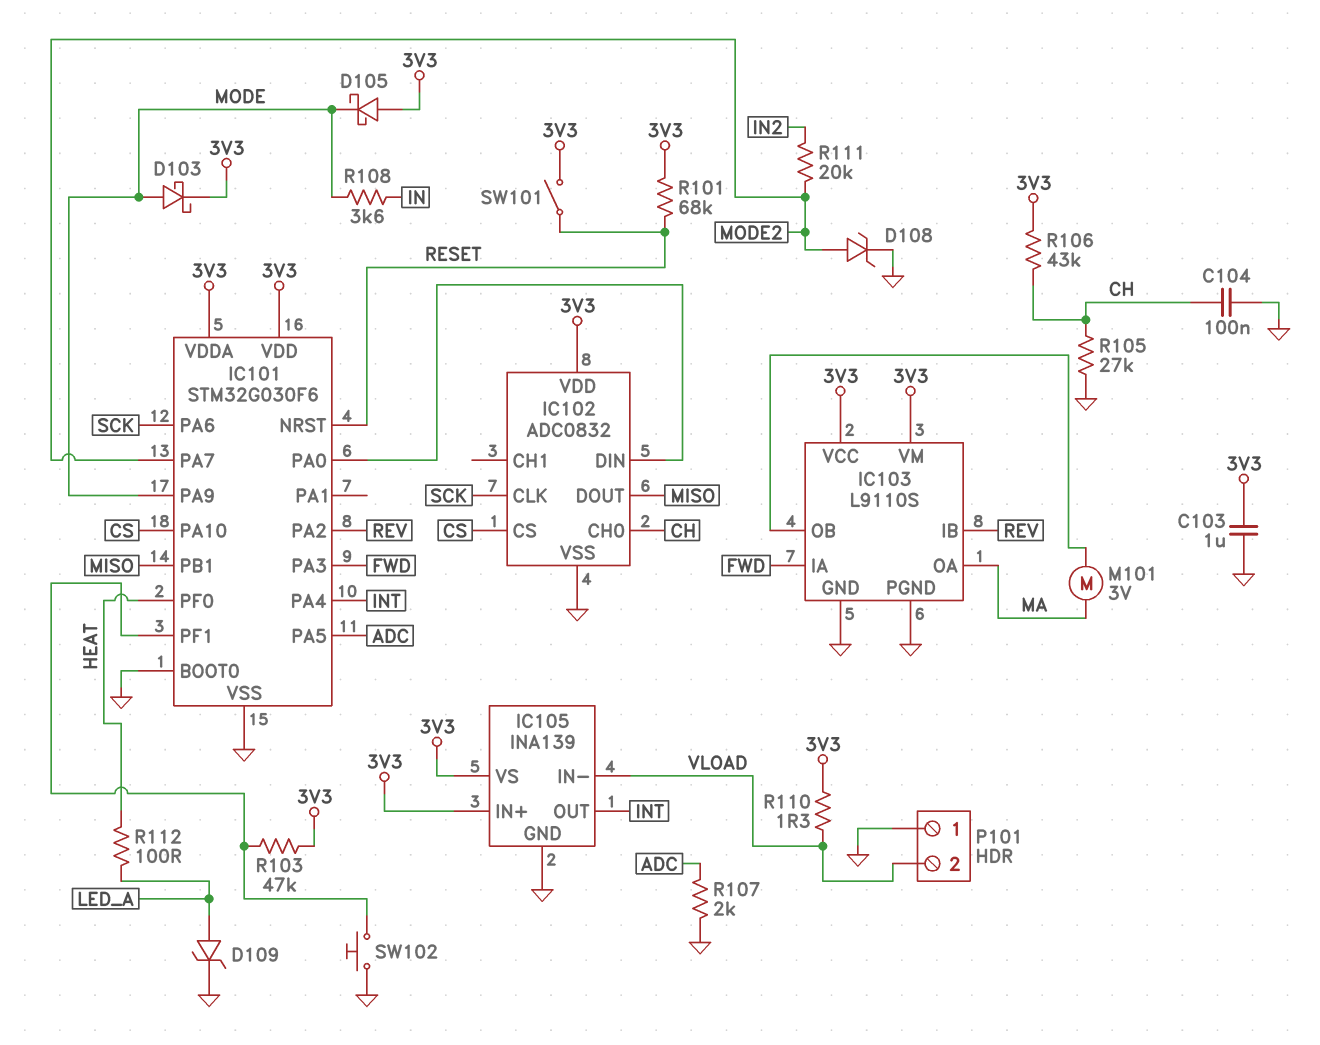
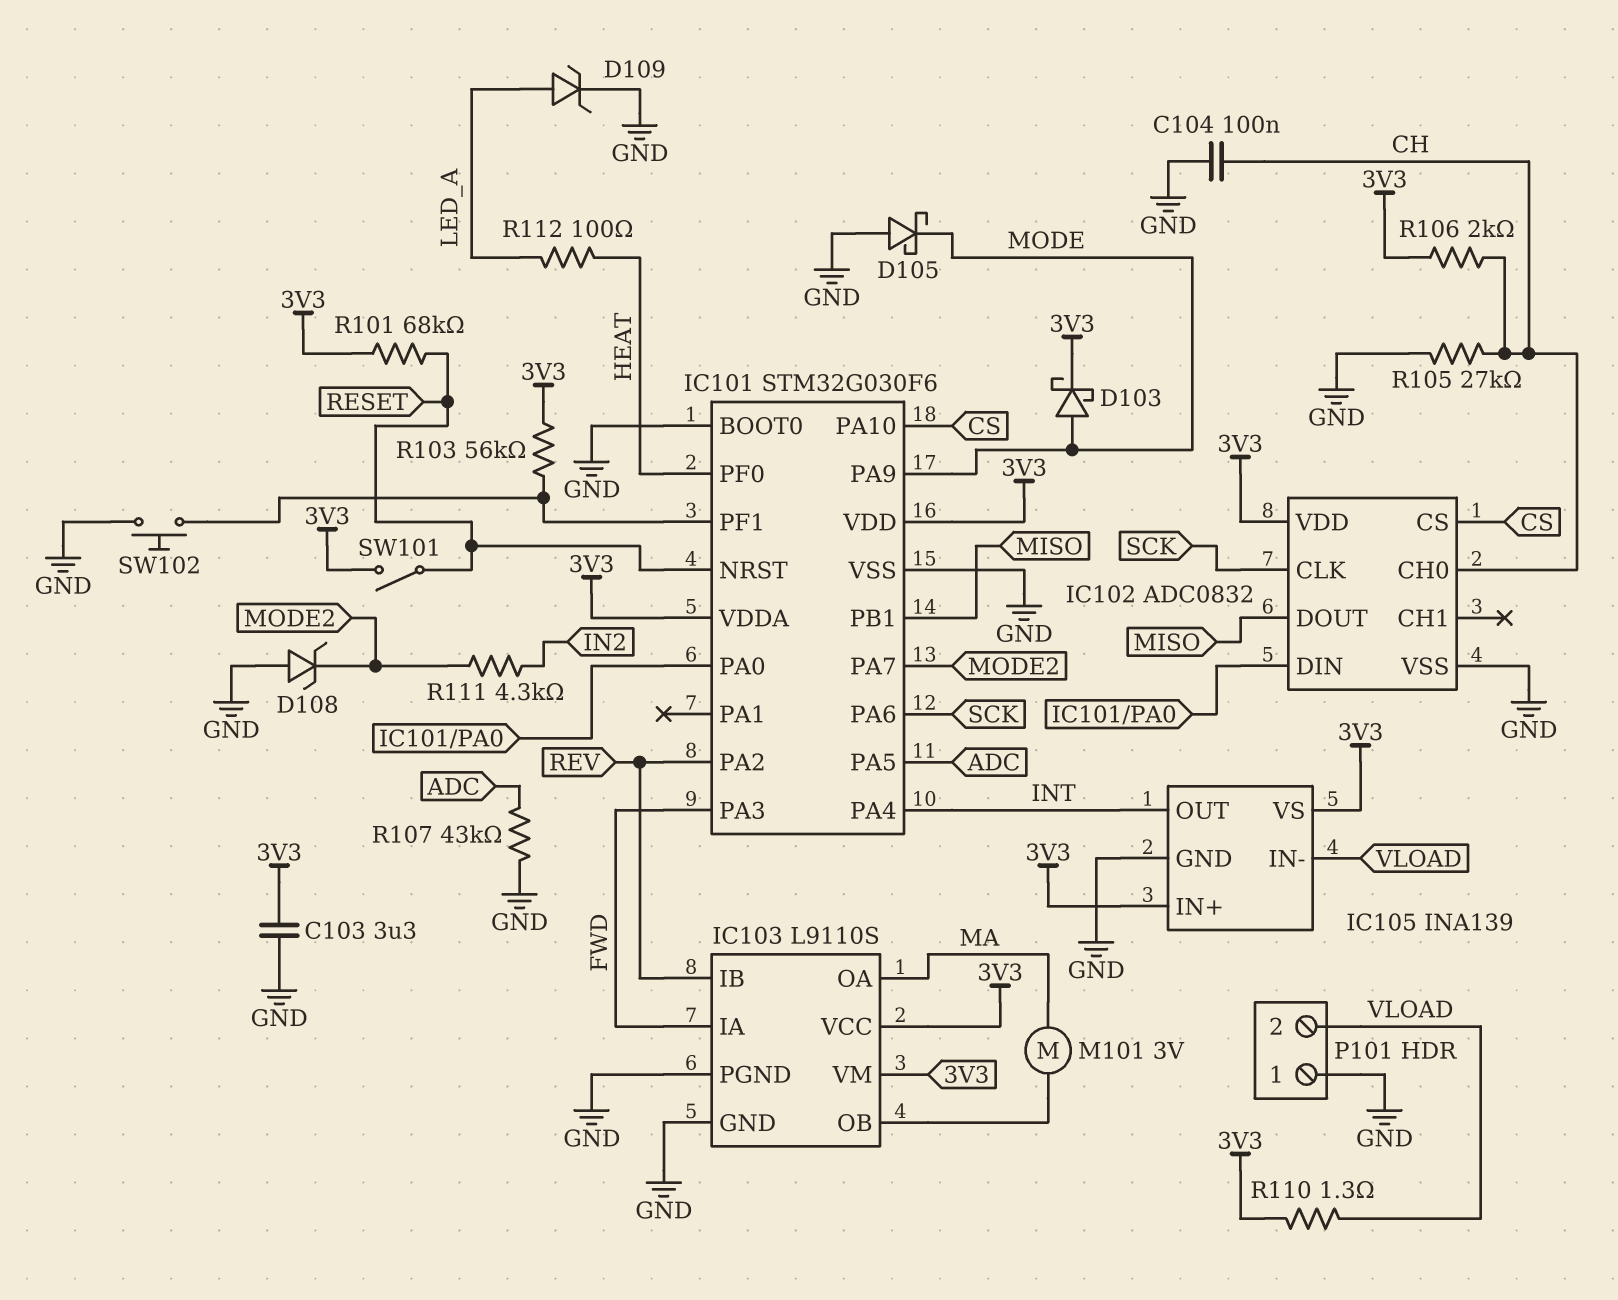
C103: 1uF (3V3, GND) -> 3.3uF (3V3, GND)
D105: schottky (A 3V3, K MODE) -> schottky (A GND, K MODE)
D108: zener (A MODE2, K GND) -> zener (A GND, K MODE2)
R103: 47k (3V3, IC101/PF1) -> 56k (3V3, IC101/PF1)
R106: 43k (3V3, CH) -> 2k (3V3, CH)
R107: 2k (ADC, GND) -> 43k (ADC, GND)
R108: 3.6k (IN, MODE) -> none
R111: 20k (IN2, MODE2) -> 4.3k (IN2, MODE2)

